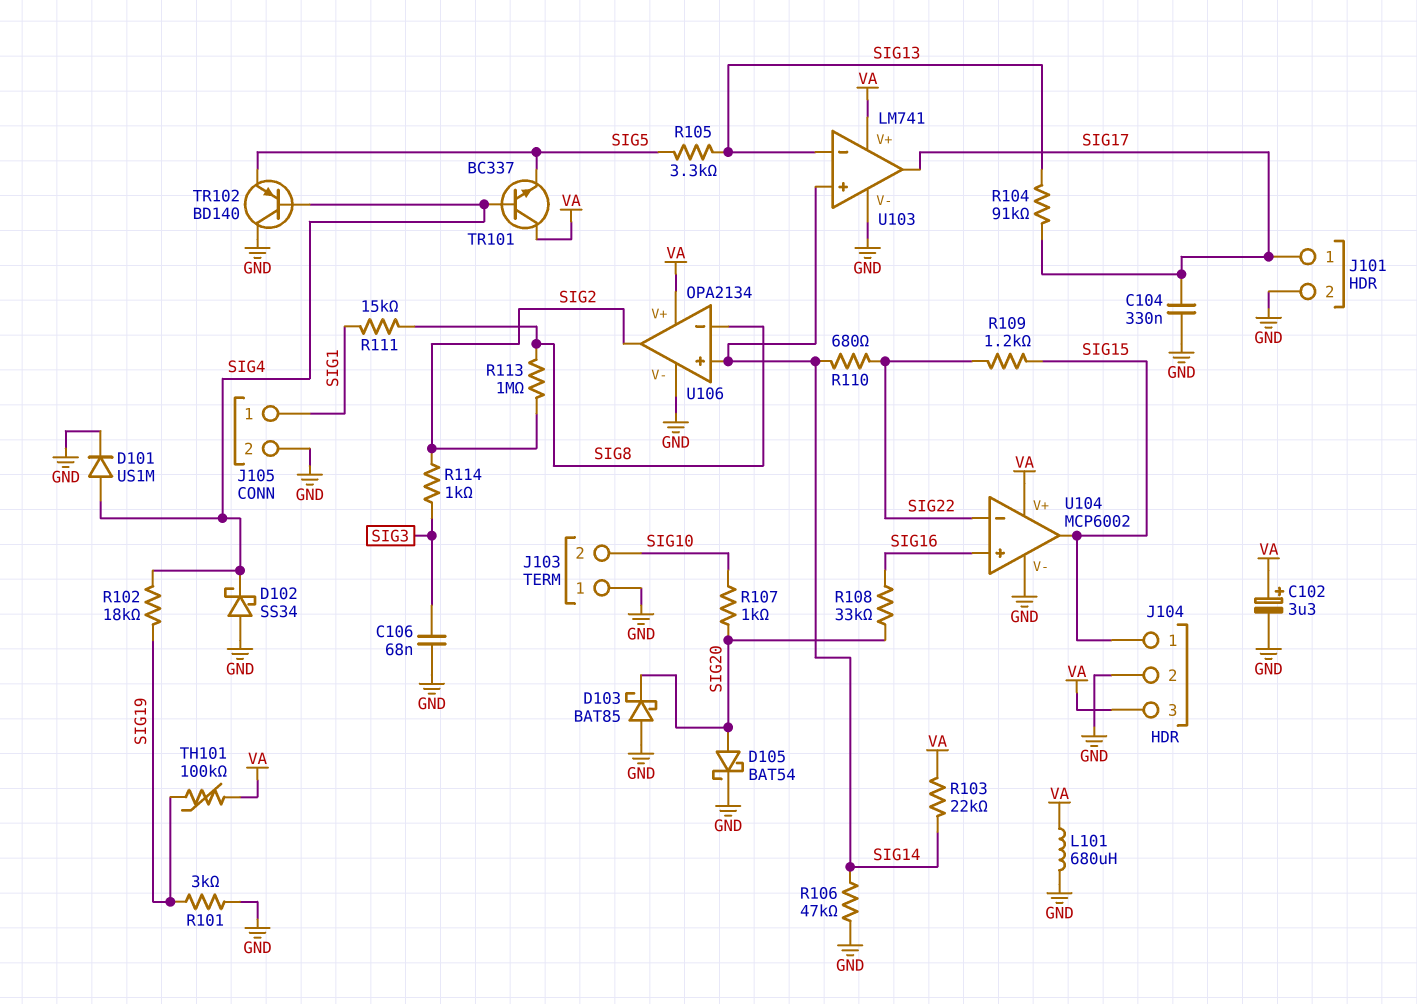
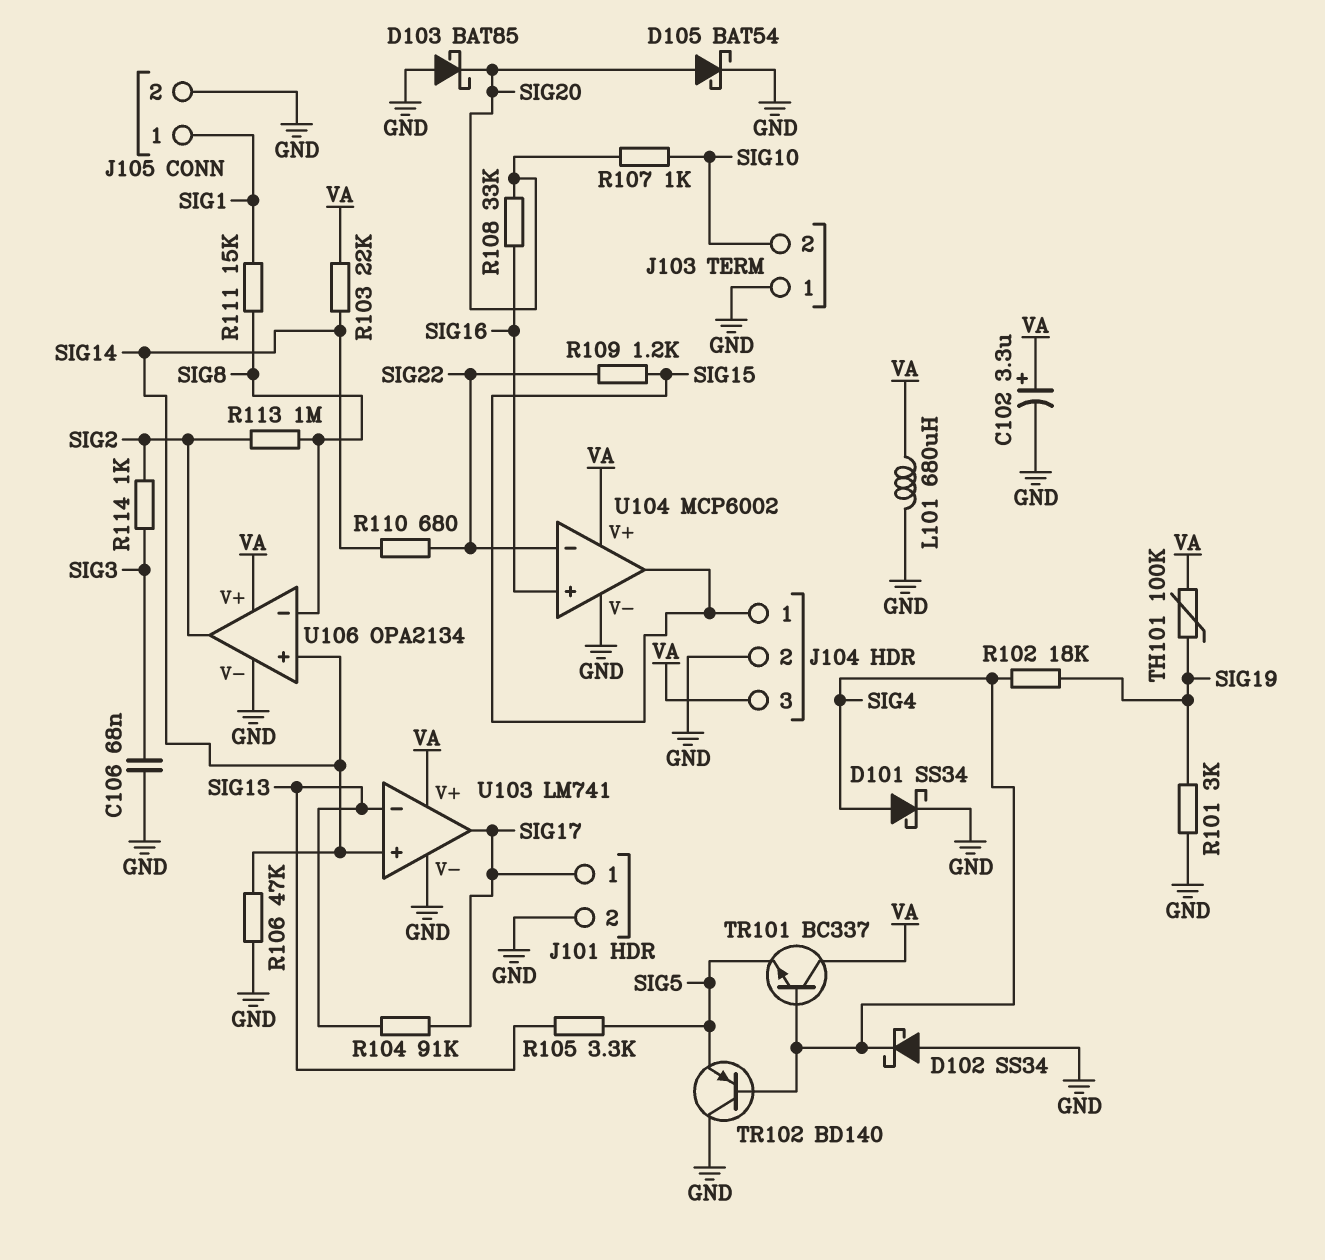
C104: 330nF (GND, SIG17) -> none
D101: diode US1M (A SIG4, K GND) -> schottky SS34 (A SIG4, K GND)

